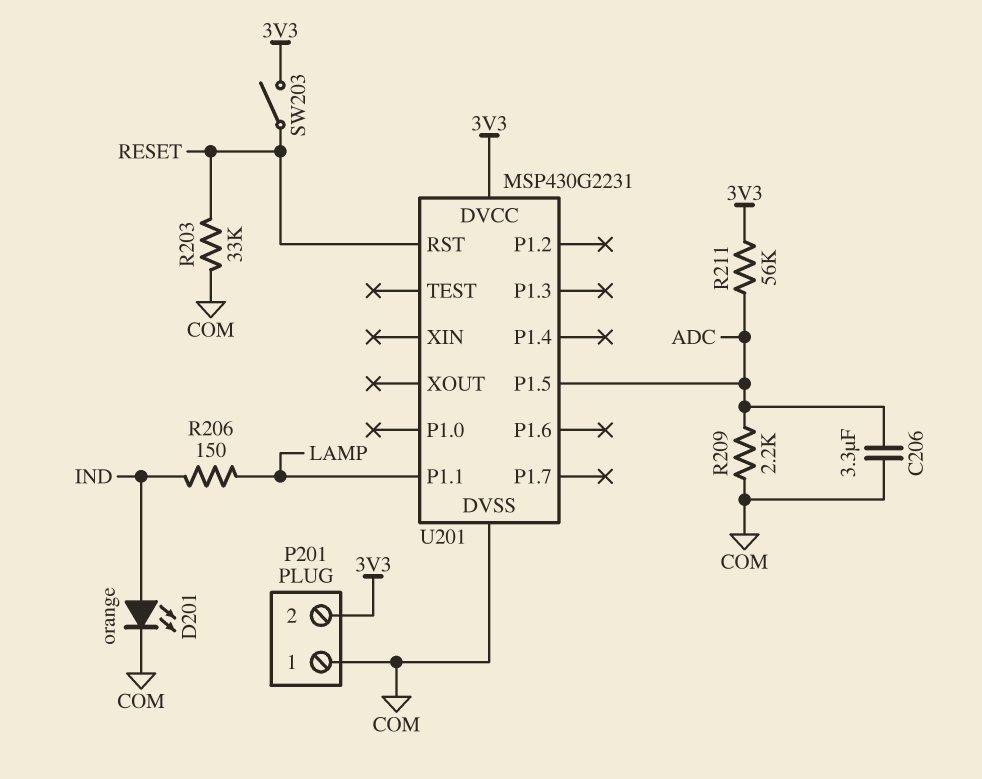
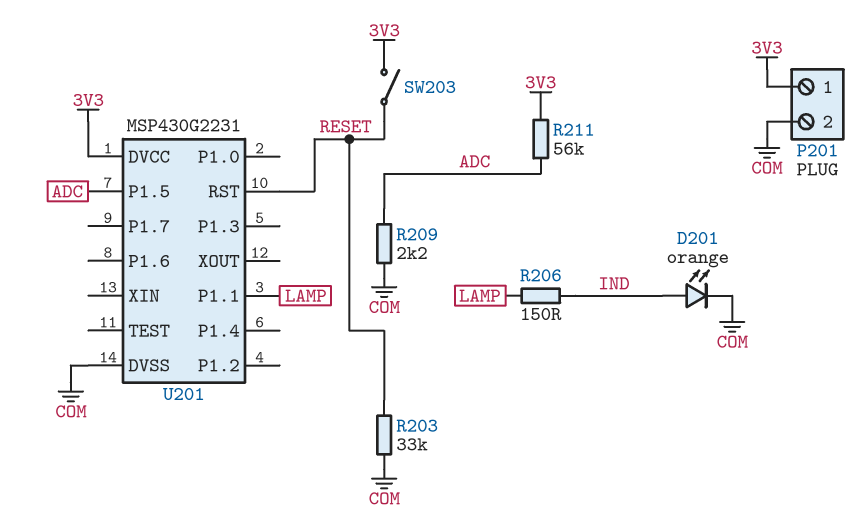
C206: 3.3uF (ADC, COM) -> none
P201 pin 1: COM -> 3V3
P201 pin 2: 3V3 -> COM

